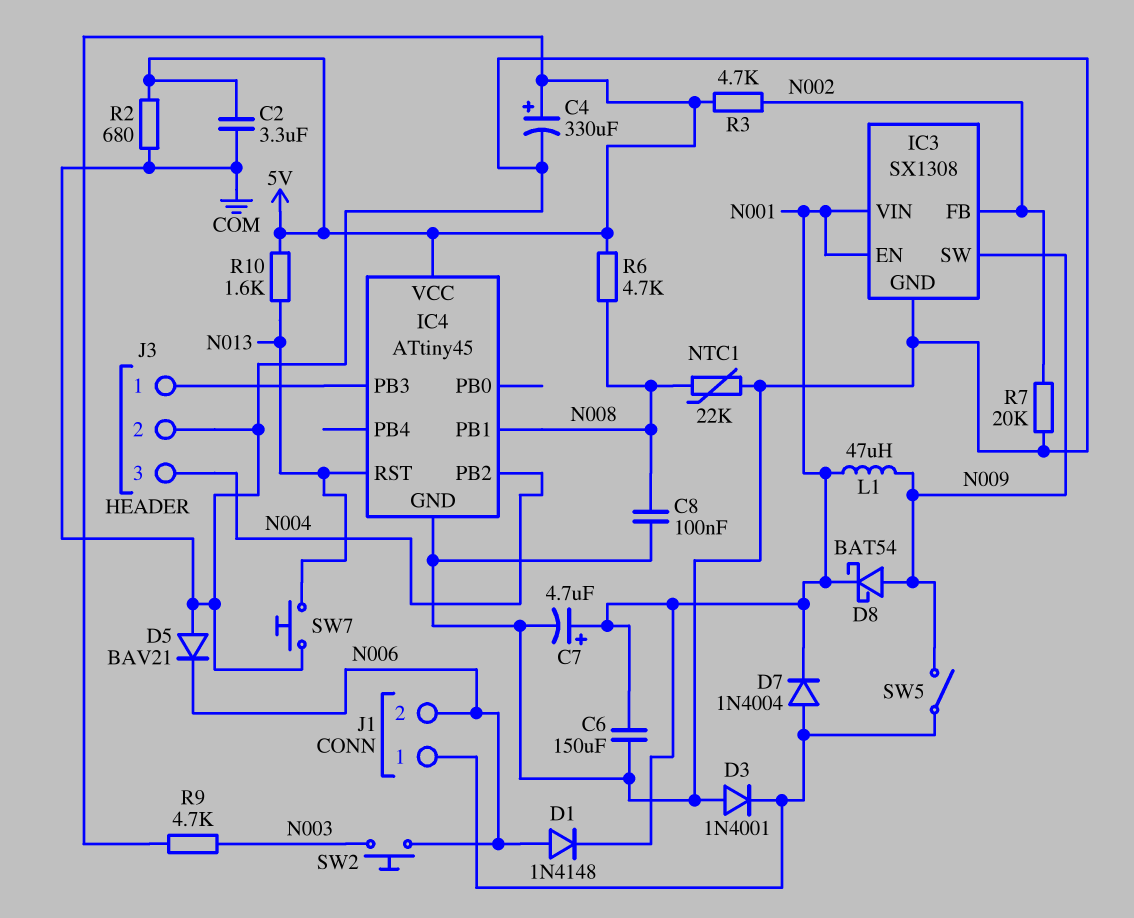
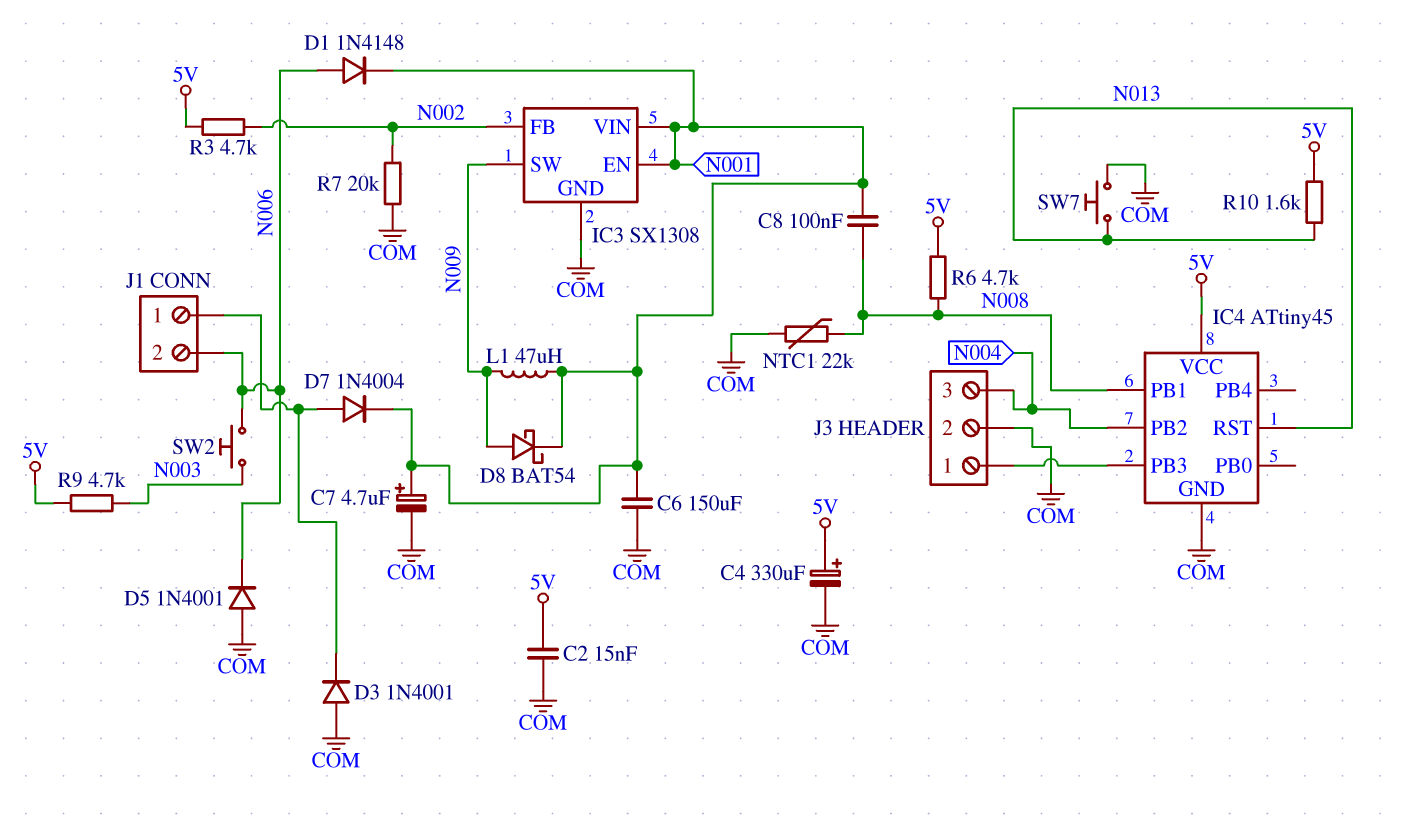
C2: 3.3uF (5V, COM) -> 15nF (5V, COM)
C8: 100nF (COM, N008) -> 100nF (N001, N008)
D5: diode BAV21 (A COM, K N006) -> diode 1N4001 (A COM, K N006)
R2: 680 (5V, COM) -> none
SW5: switch (J1/1, N009) -> none

